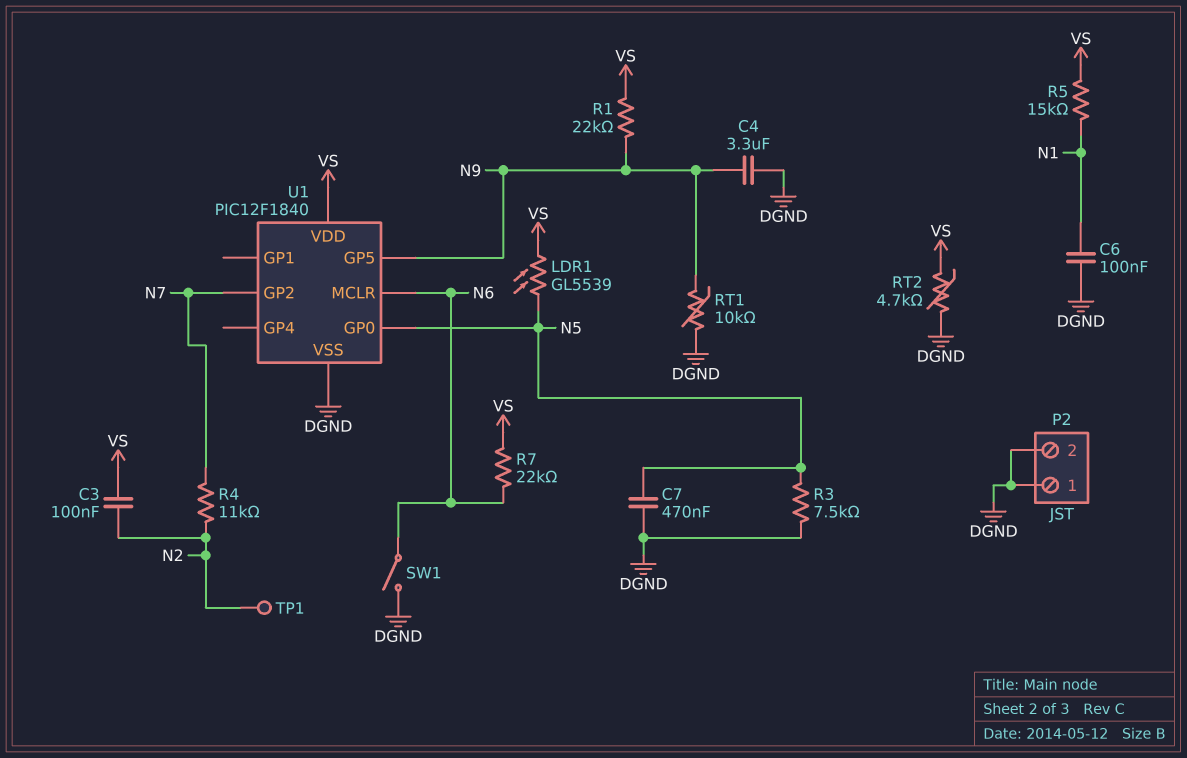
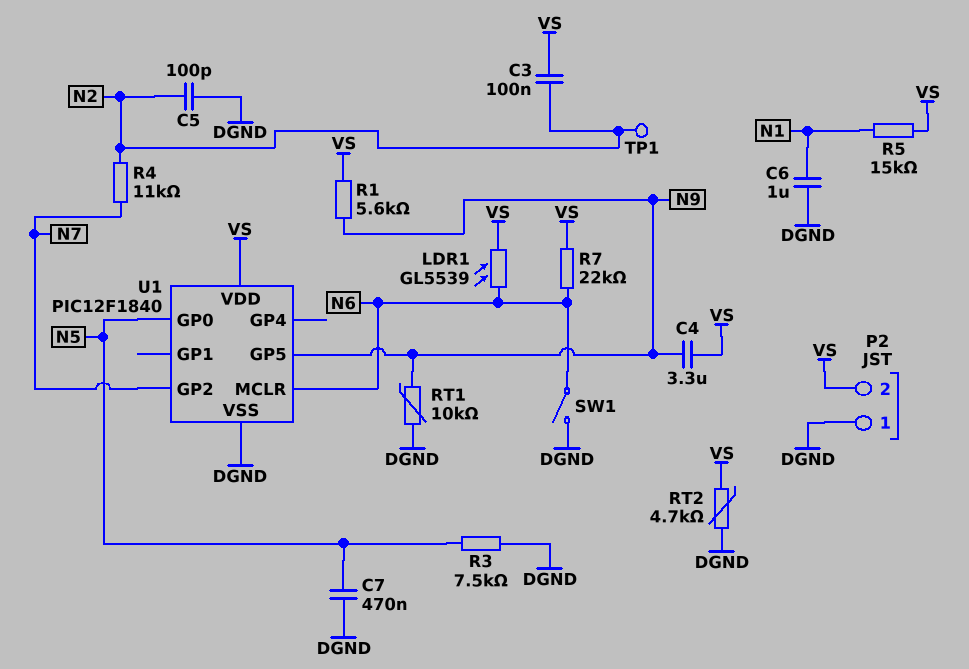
C4: 3.3uF (DGND, N9) -> 3.3uF (N9, VS)
C5: none -> 100pF (DGND, N2)
C6: 100nF (DGND, N1) -> 1uF (DGND, N1)
LDR1: GL5539 (N5, VS) -> GL5539 (N6, VS)
P2 pin 2: DGND -> VS
R1: 22k (N9, VS) -> 5.6k (N9, VS)

